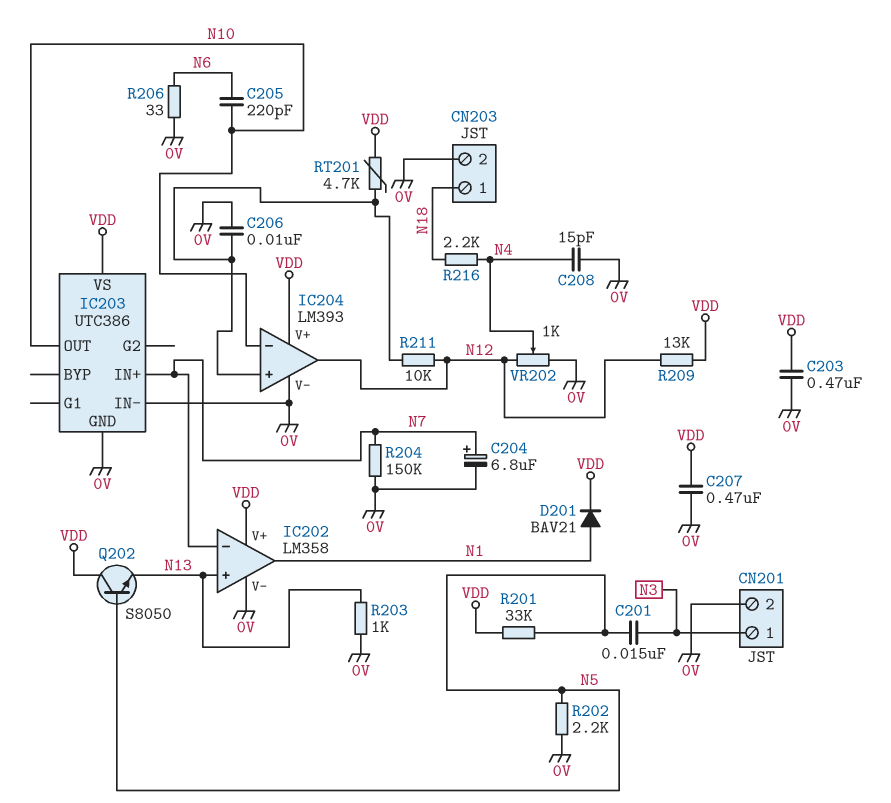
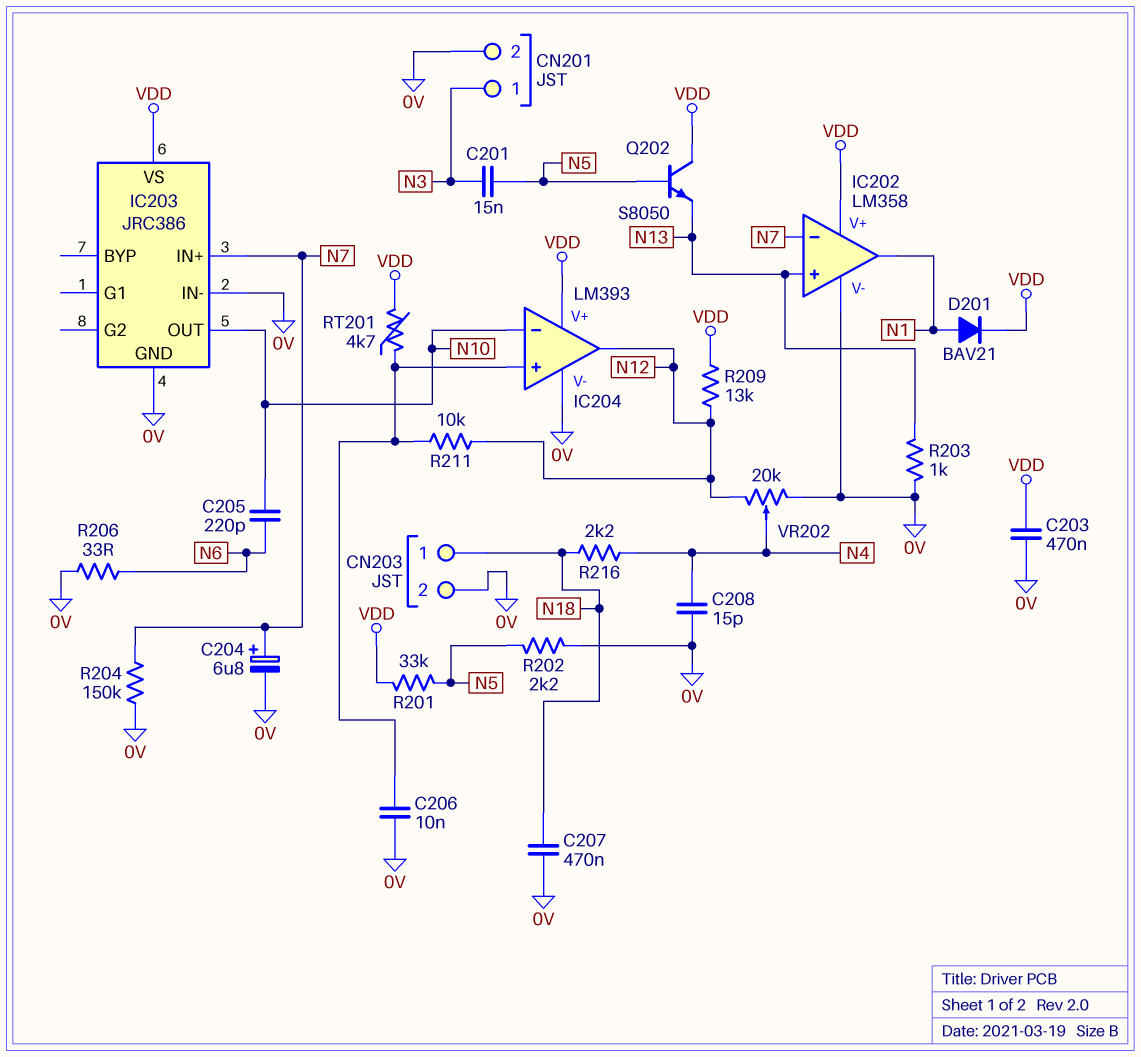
C207: 470nF (0V, VDD) -> 470nF (0V, N18)
IC203: UTC386 -> JRC386
VR202: 1k (0V, N12, wiper N4) -> 20k (0V, N12, wiper N4)

